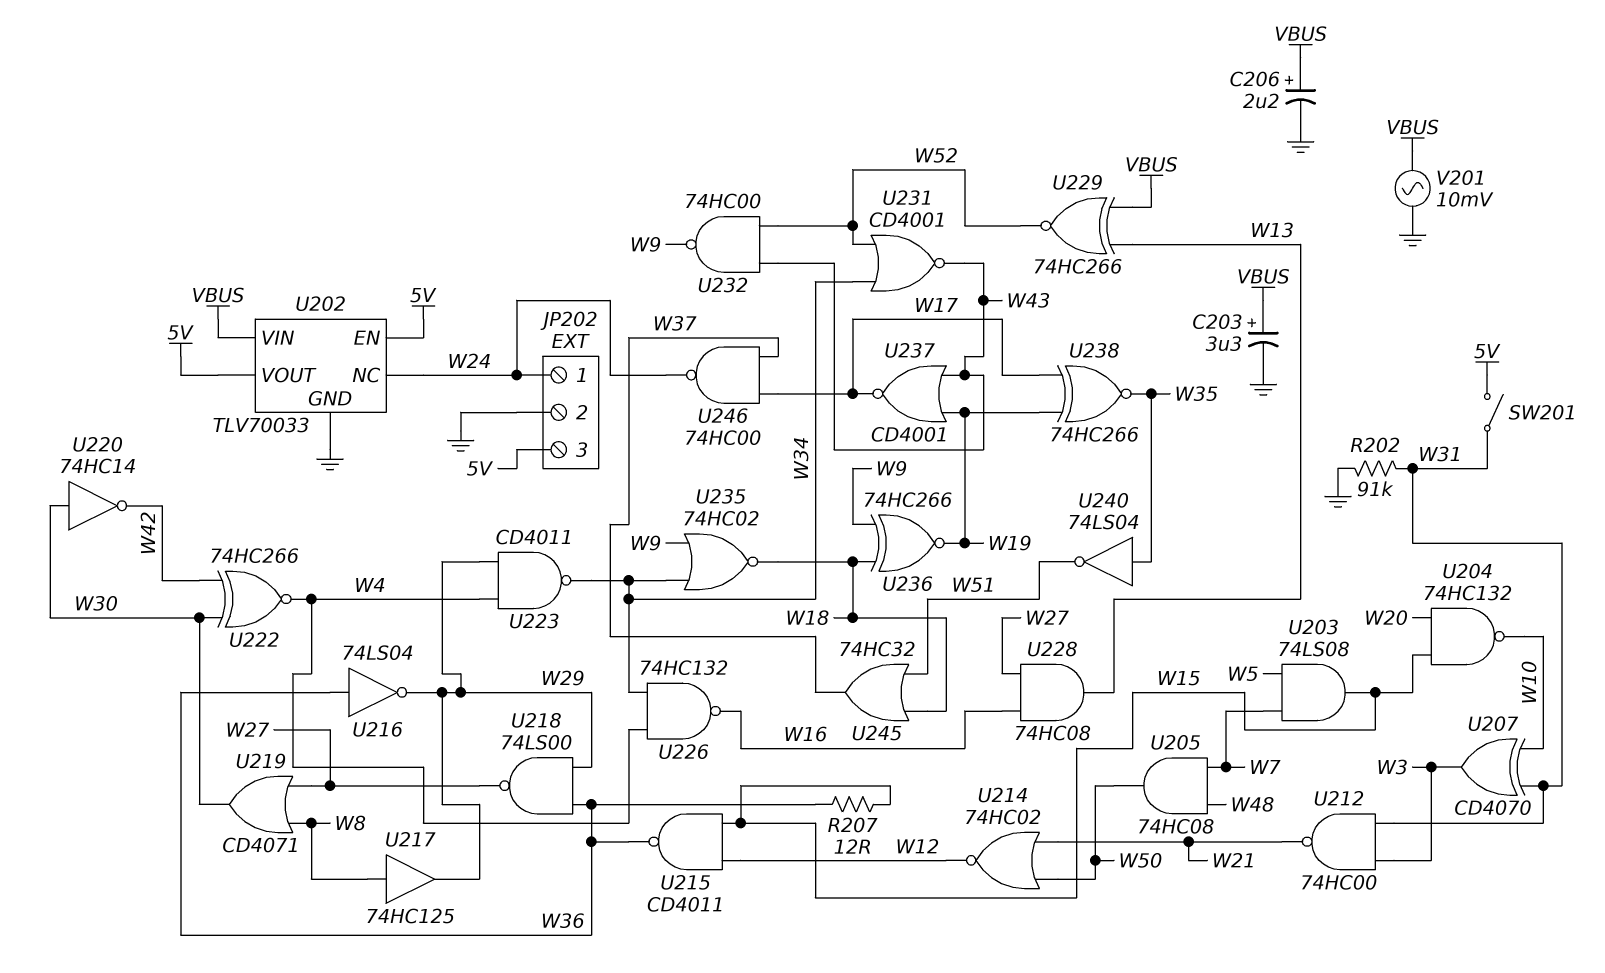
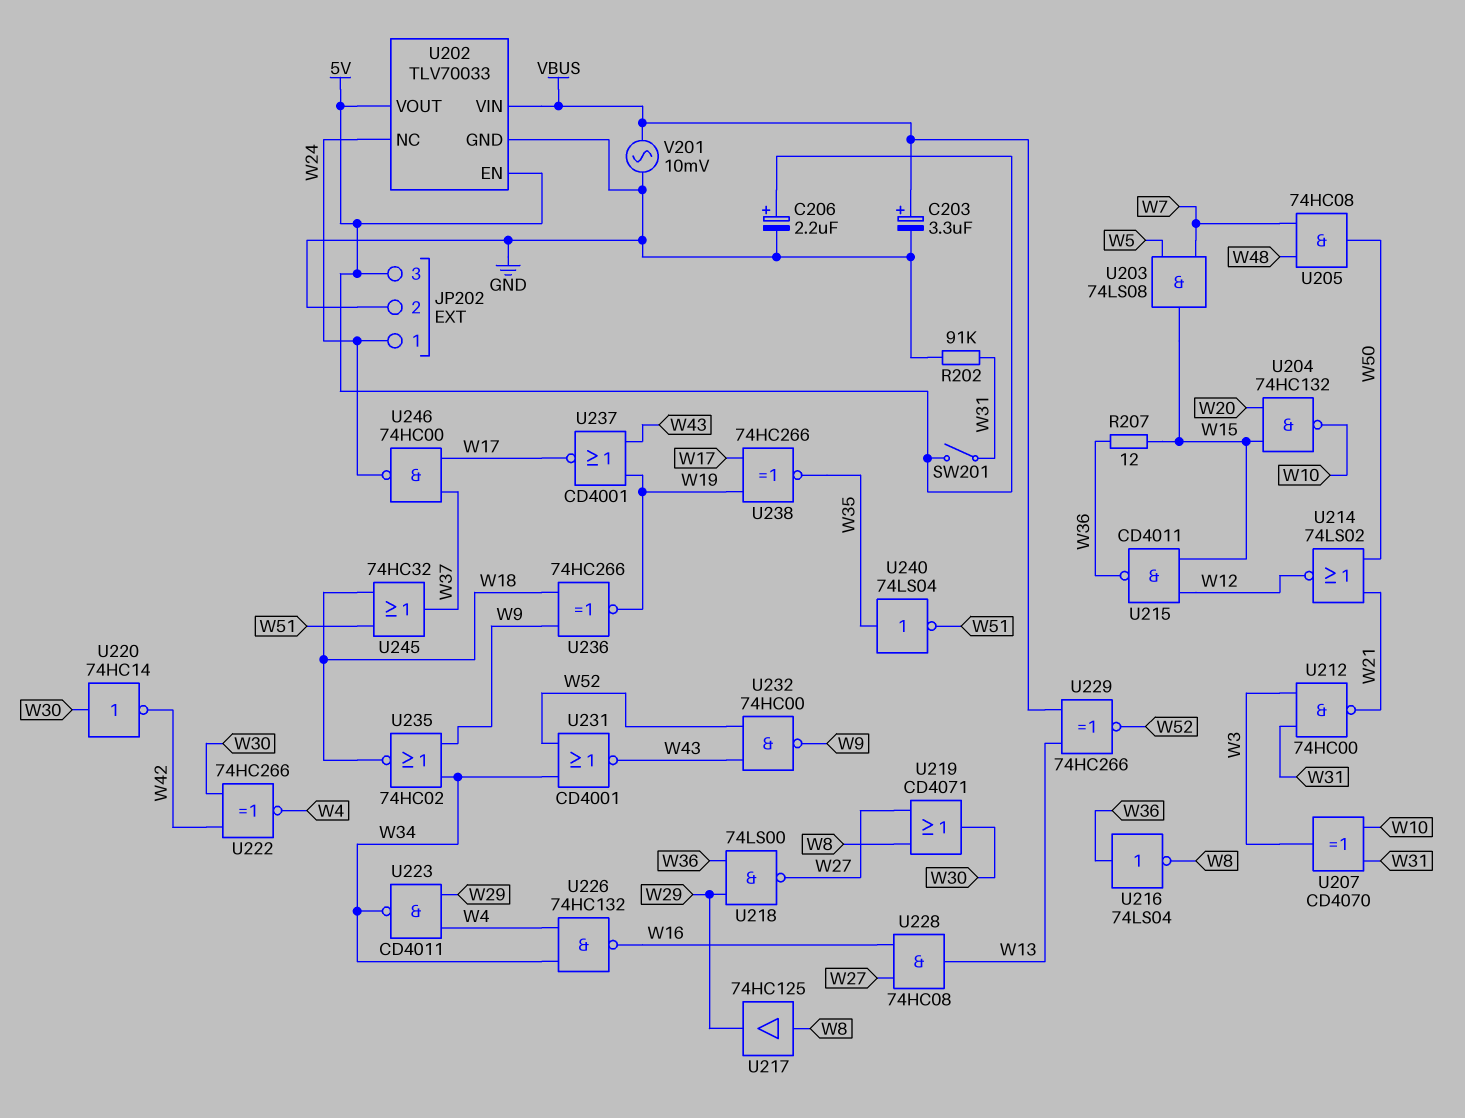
C206: 2.2uF (plus VBUS, minus GND) -> 2.2uF (plus 5V, minus GND)
U214: NOR 74HC02 (in W21, in W50, out W12) -> NOR 74LS02 (in W21, in W50, out W12)
U216: NOT 74LS04 (in W36, out W29) -> NOT 74LS04 (in W36, out W8)

